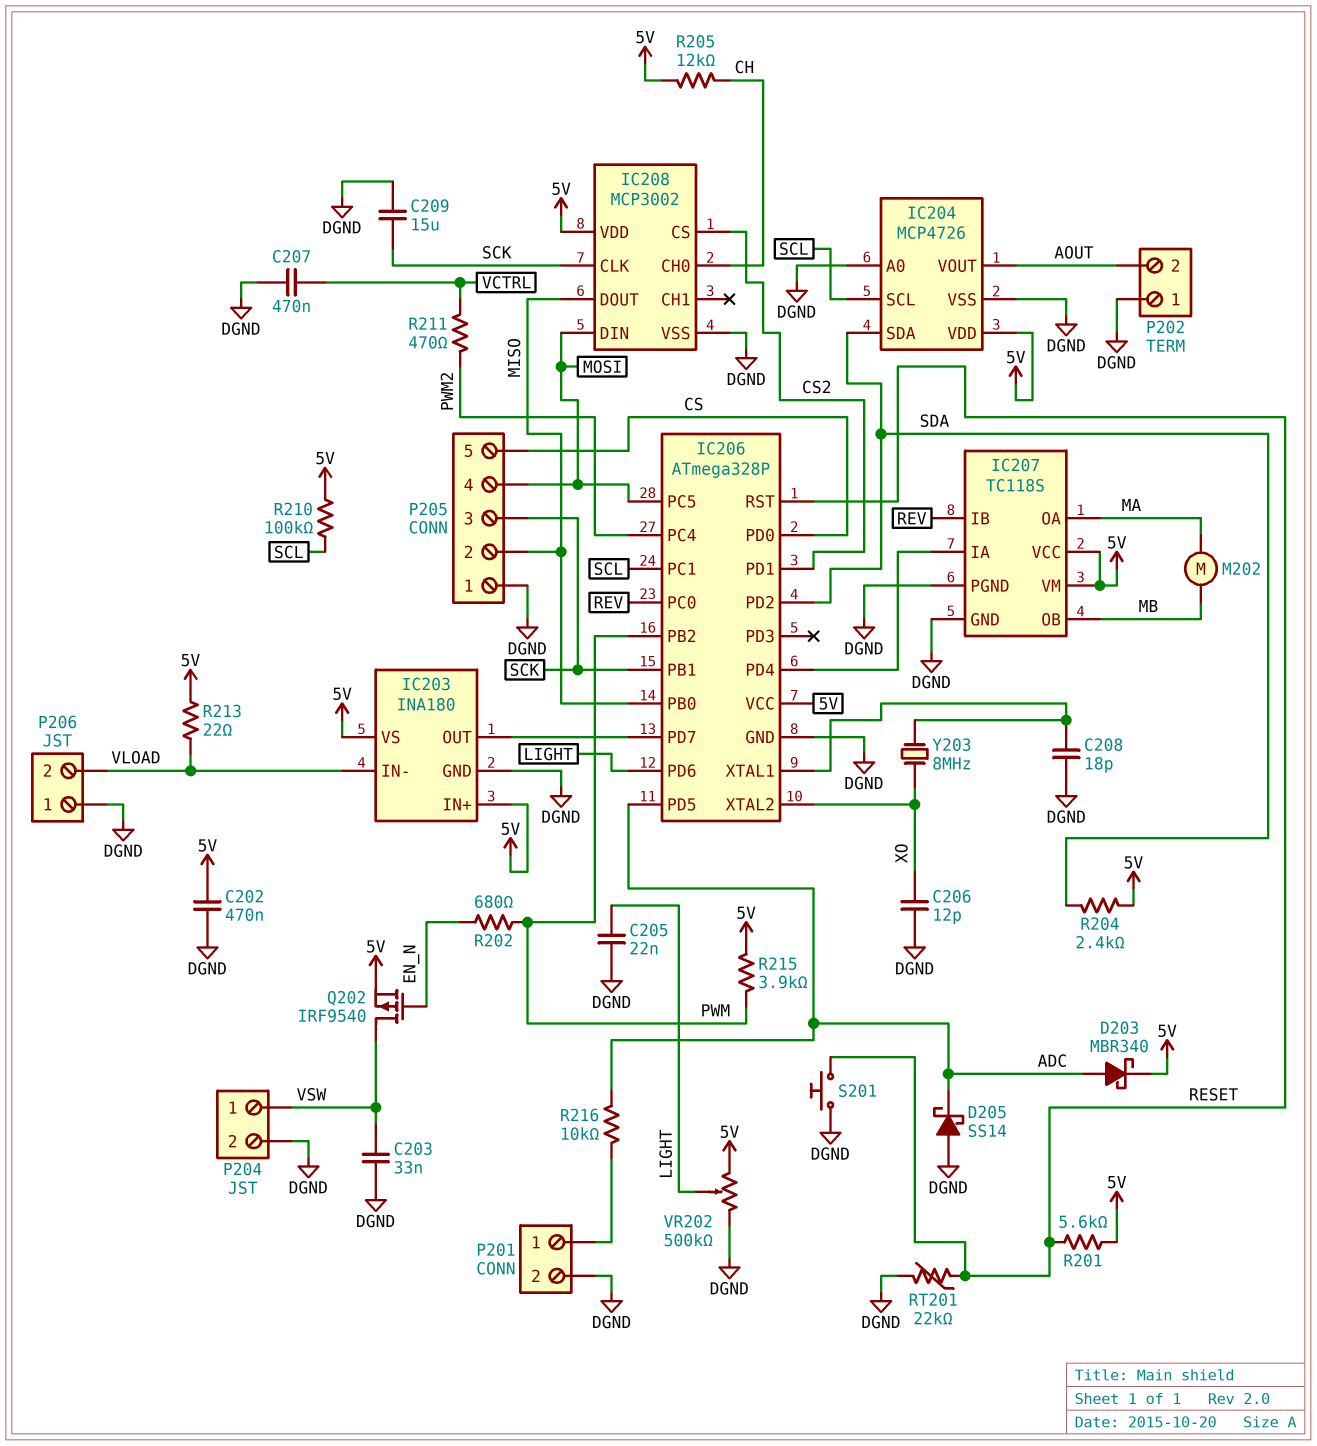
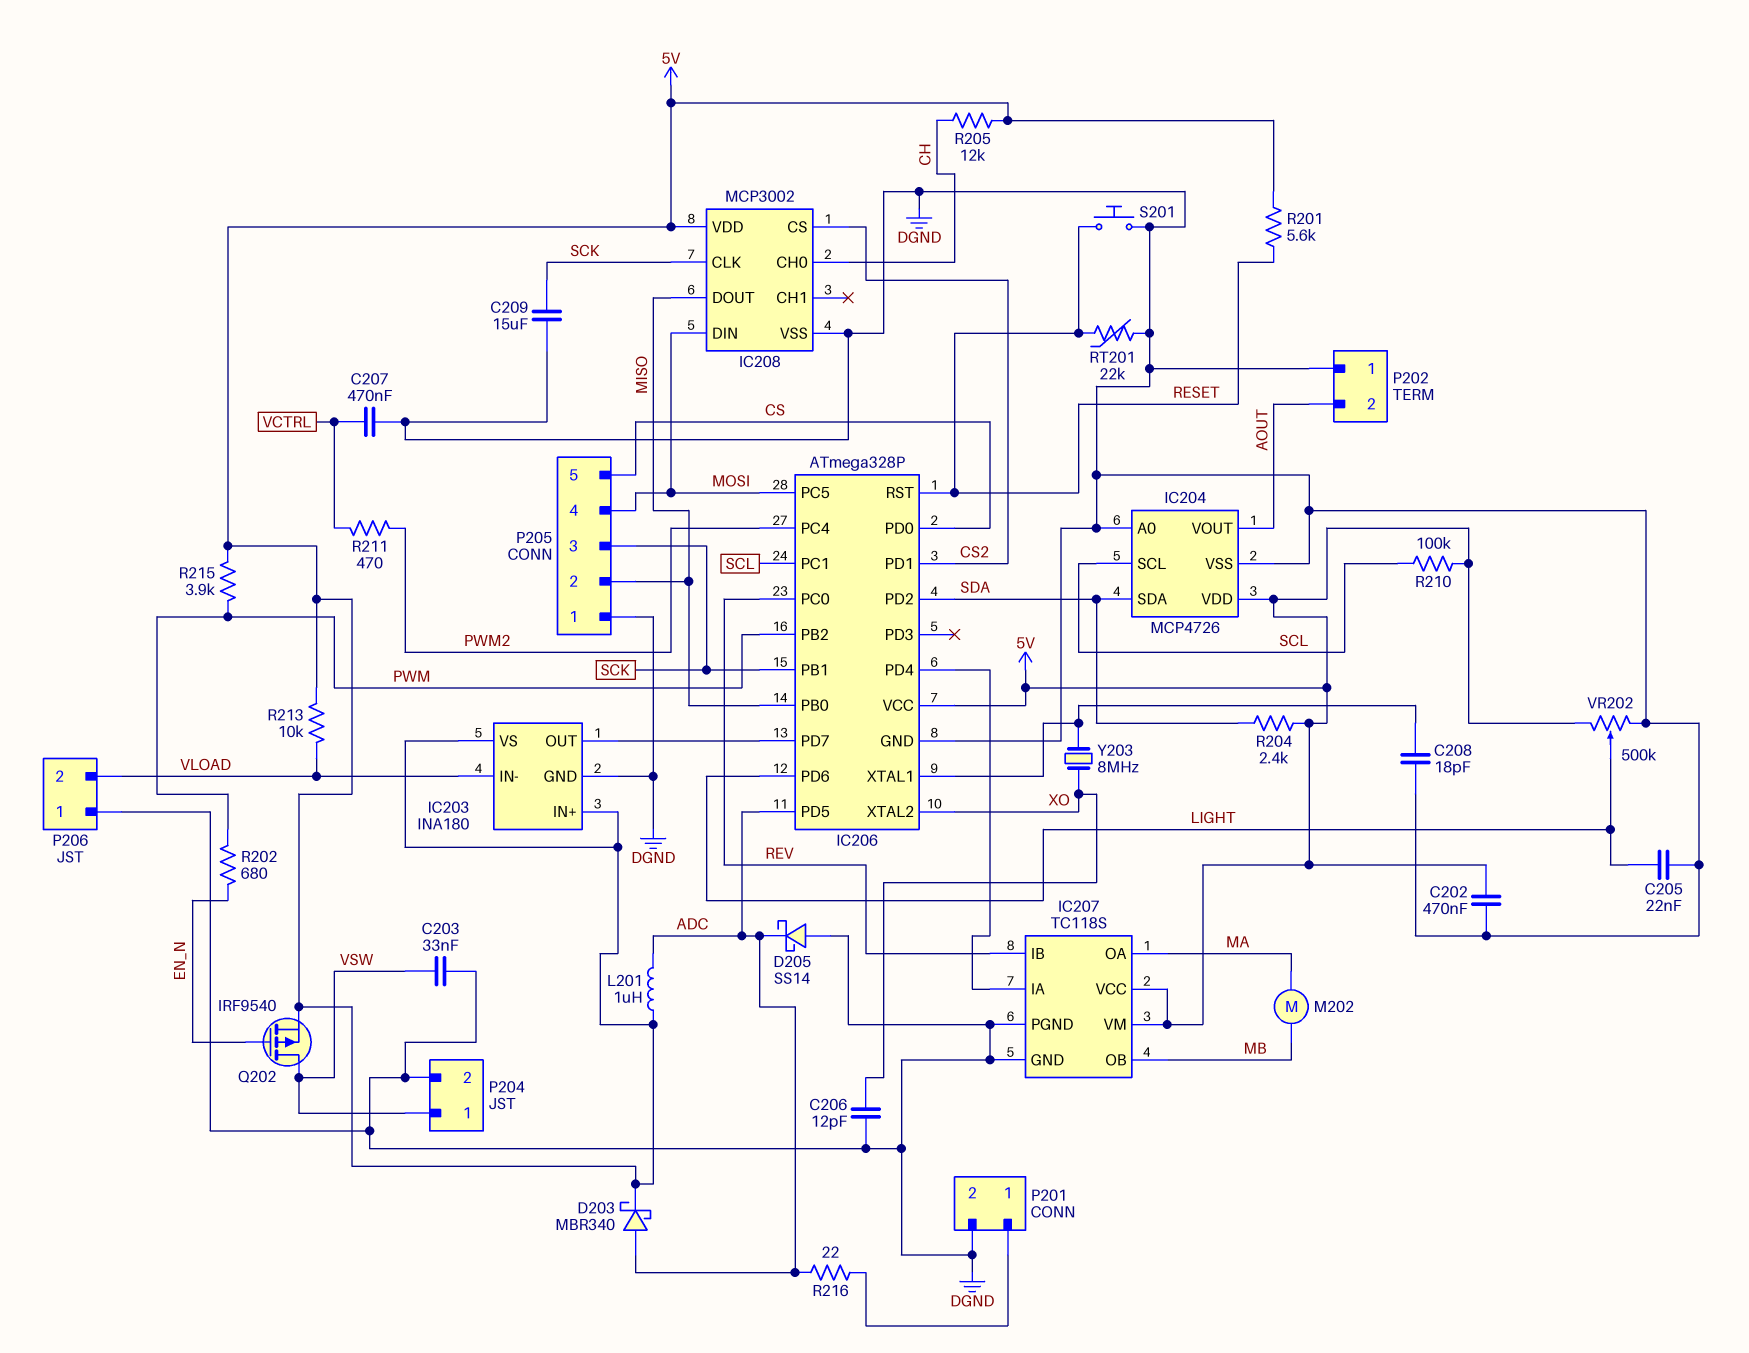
L201: none -> 1uH (5V, ADC)
R213: 22 (5V, VLOAD) -> 10k (5V, VLOAD)
R216: 10k (ADC, P201/1) -> 22 (ADC, P201/1)

